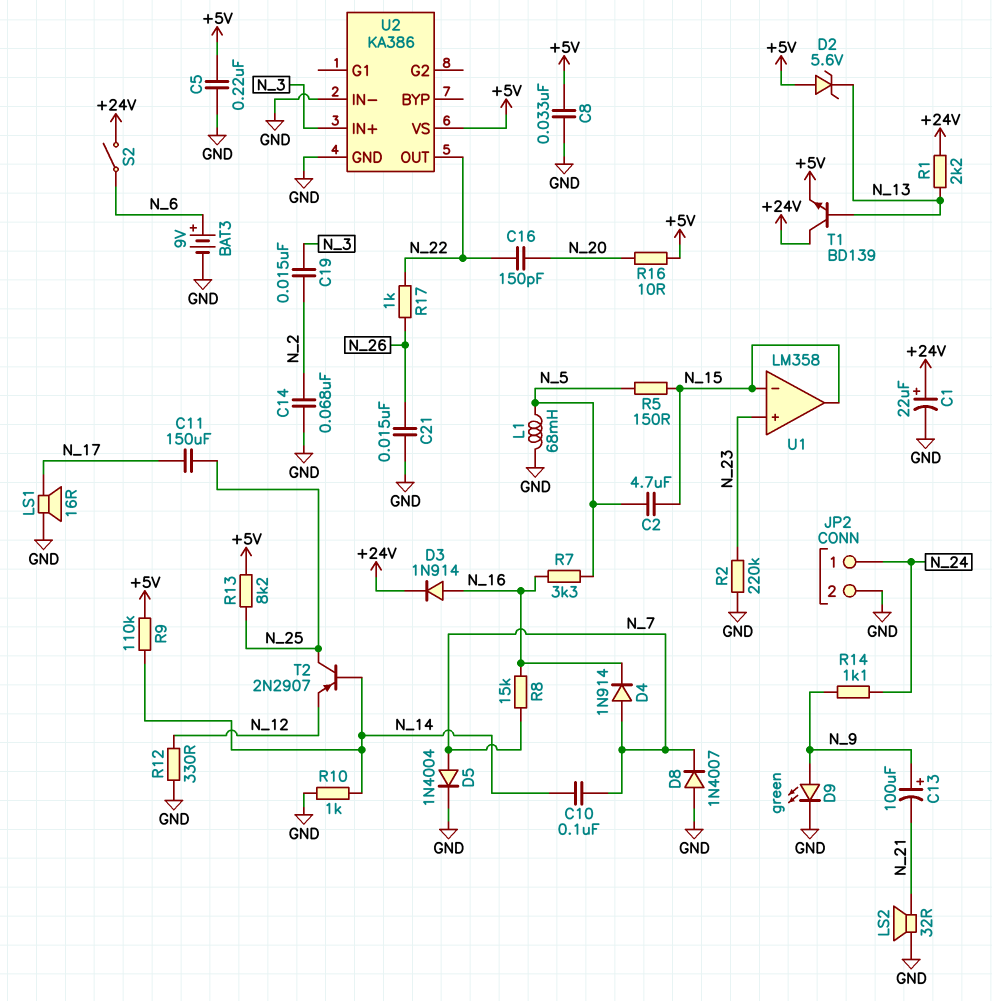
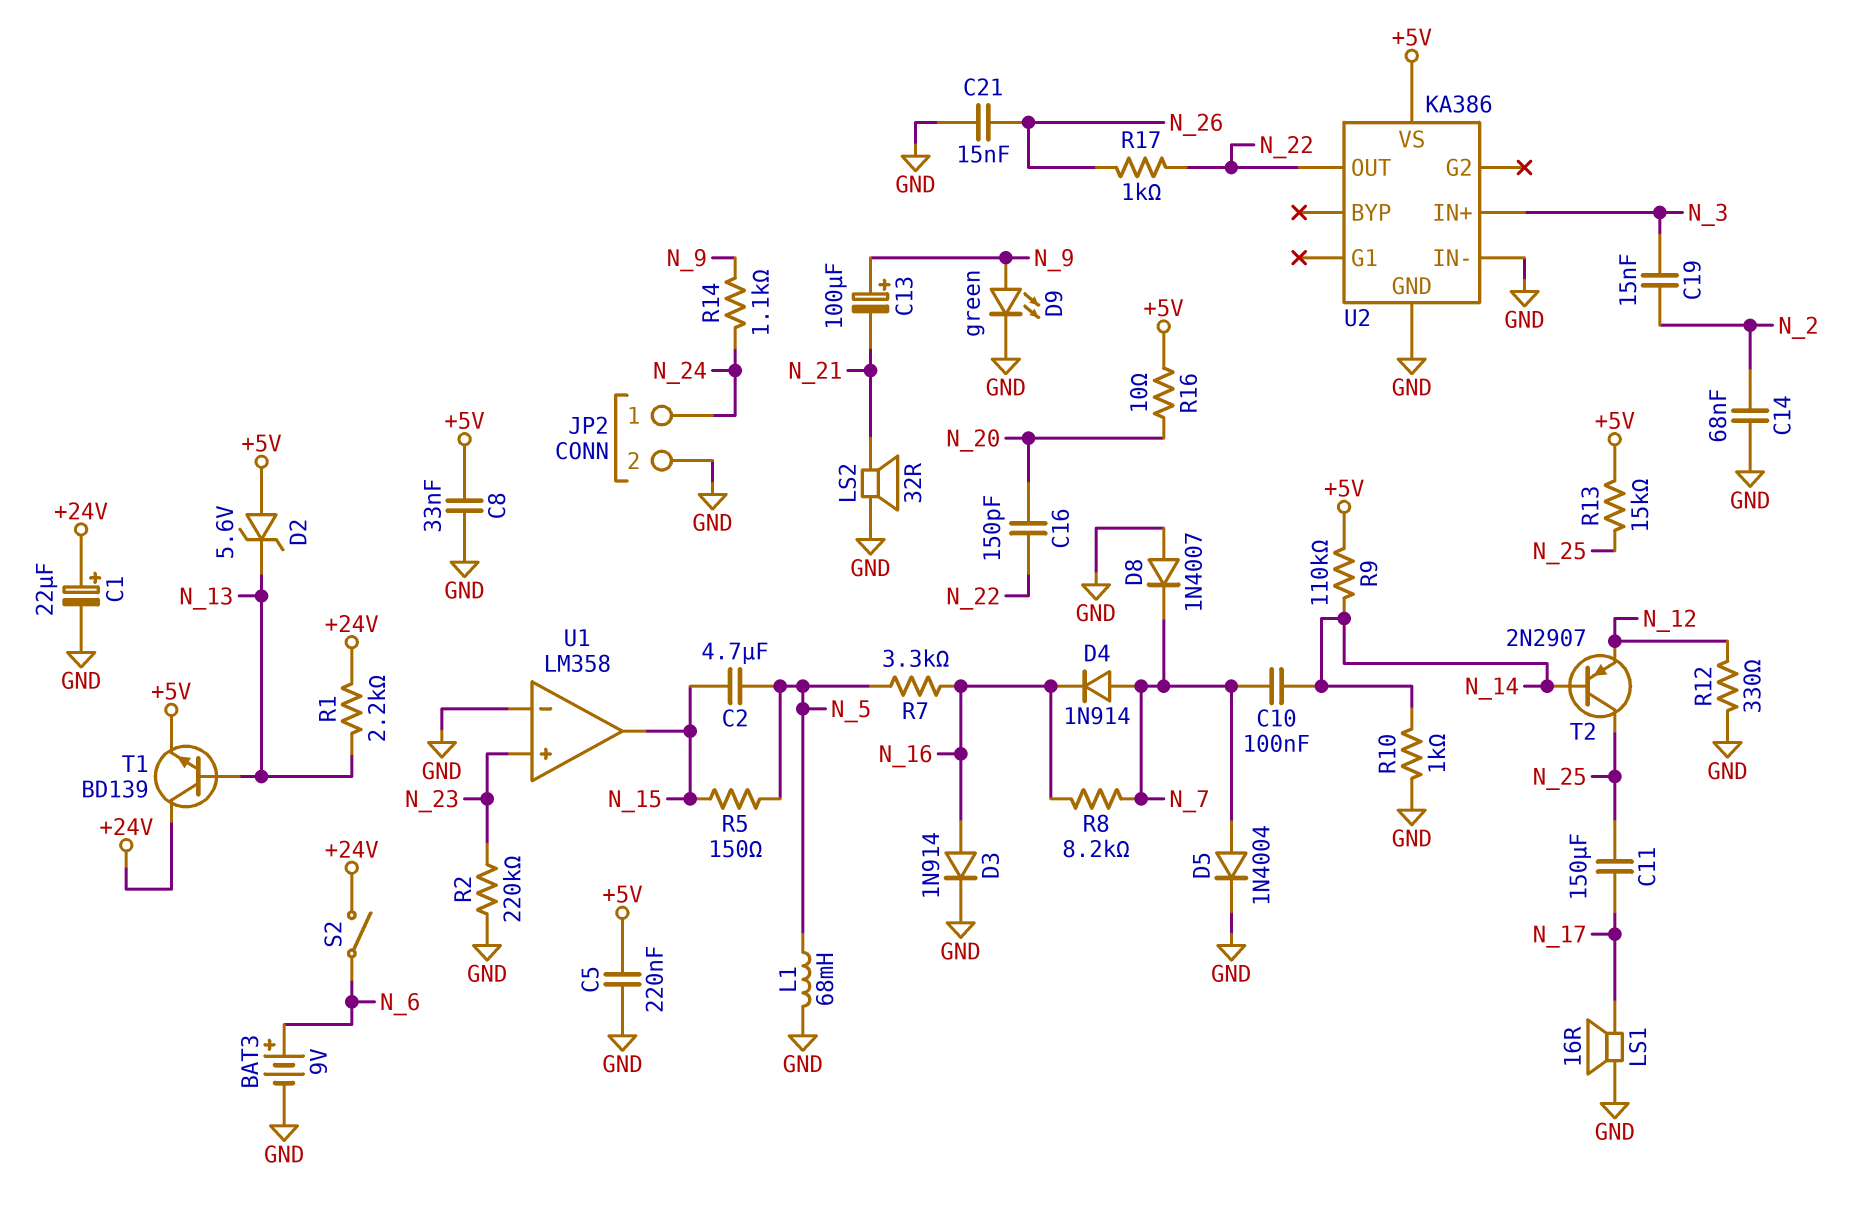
D3: diode 1N914 (A N_16, K +24V) -> diode 1N914 (A N_16, K GND)
R8: 15k (N_7, N_16) -> 8.2k (N_7, N_16)
R13: 8.2k (+5V, N_25) -> 15k (+5V, N_25)
U1 pin in-: N_15 -> GND

